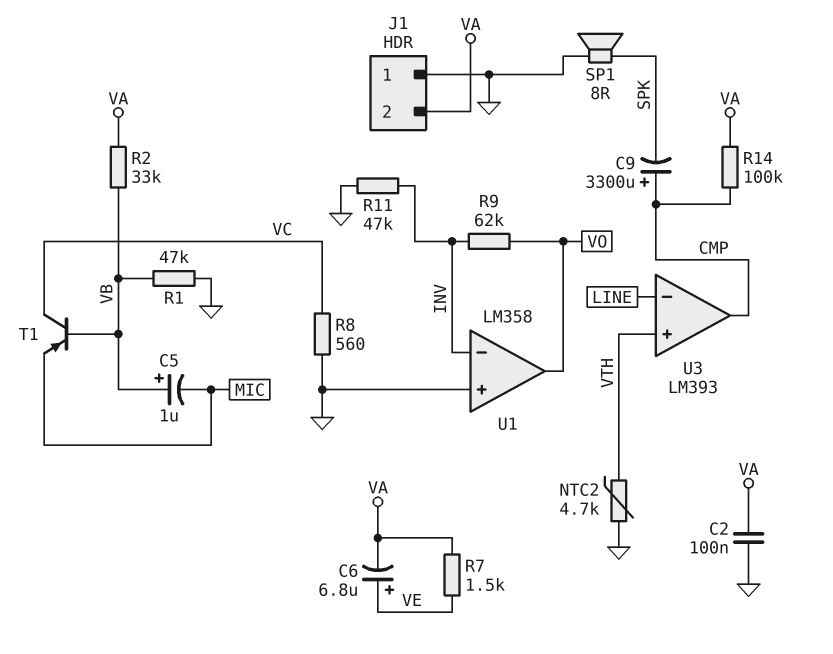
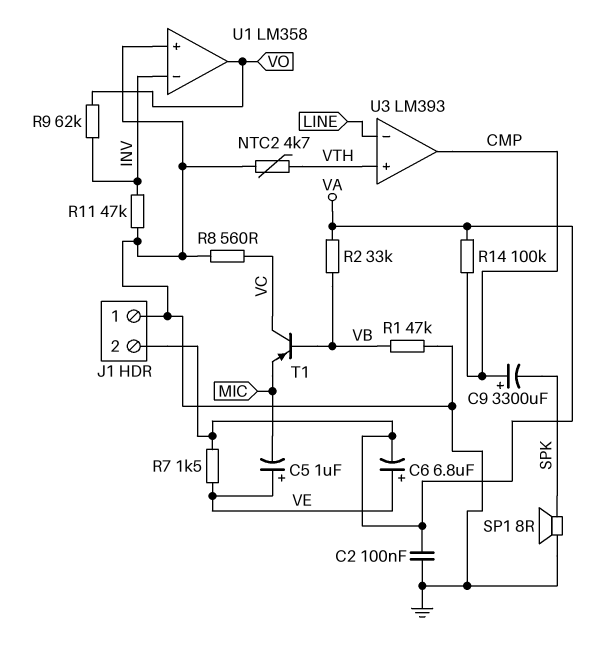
C5: 1uF (plus VB, minus MIC) -> 1uF (plus VE, minus MIC)

